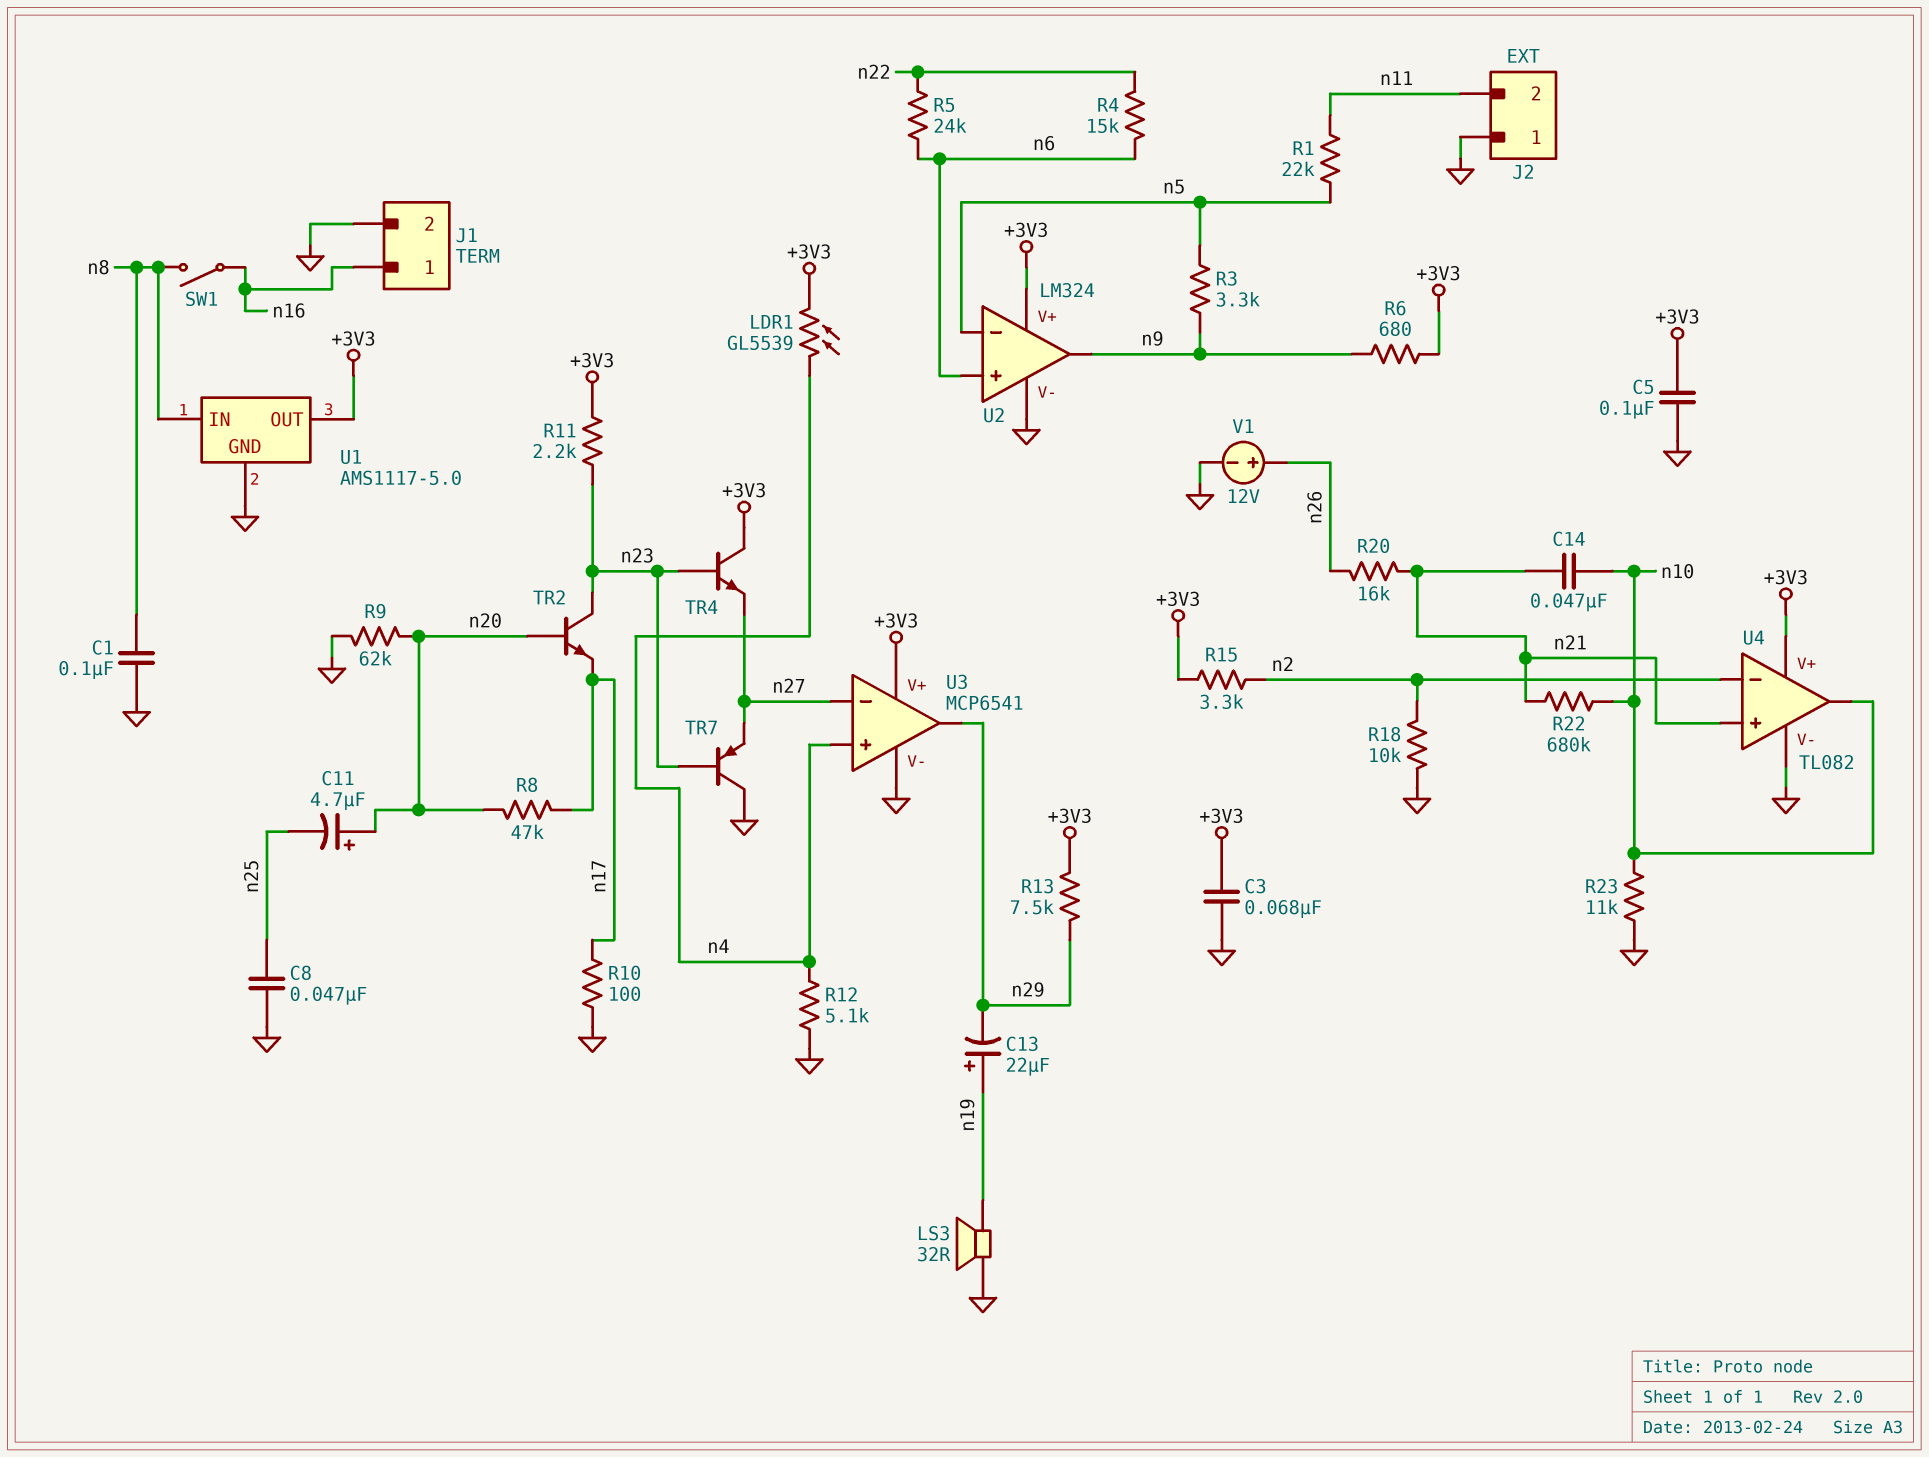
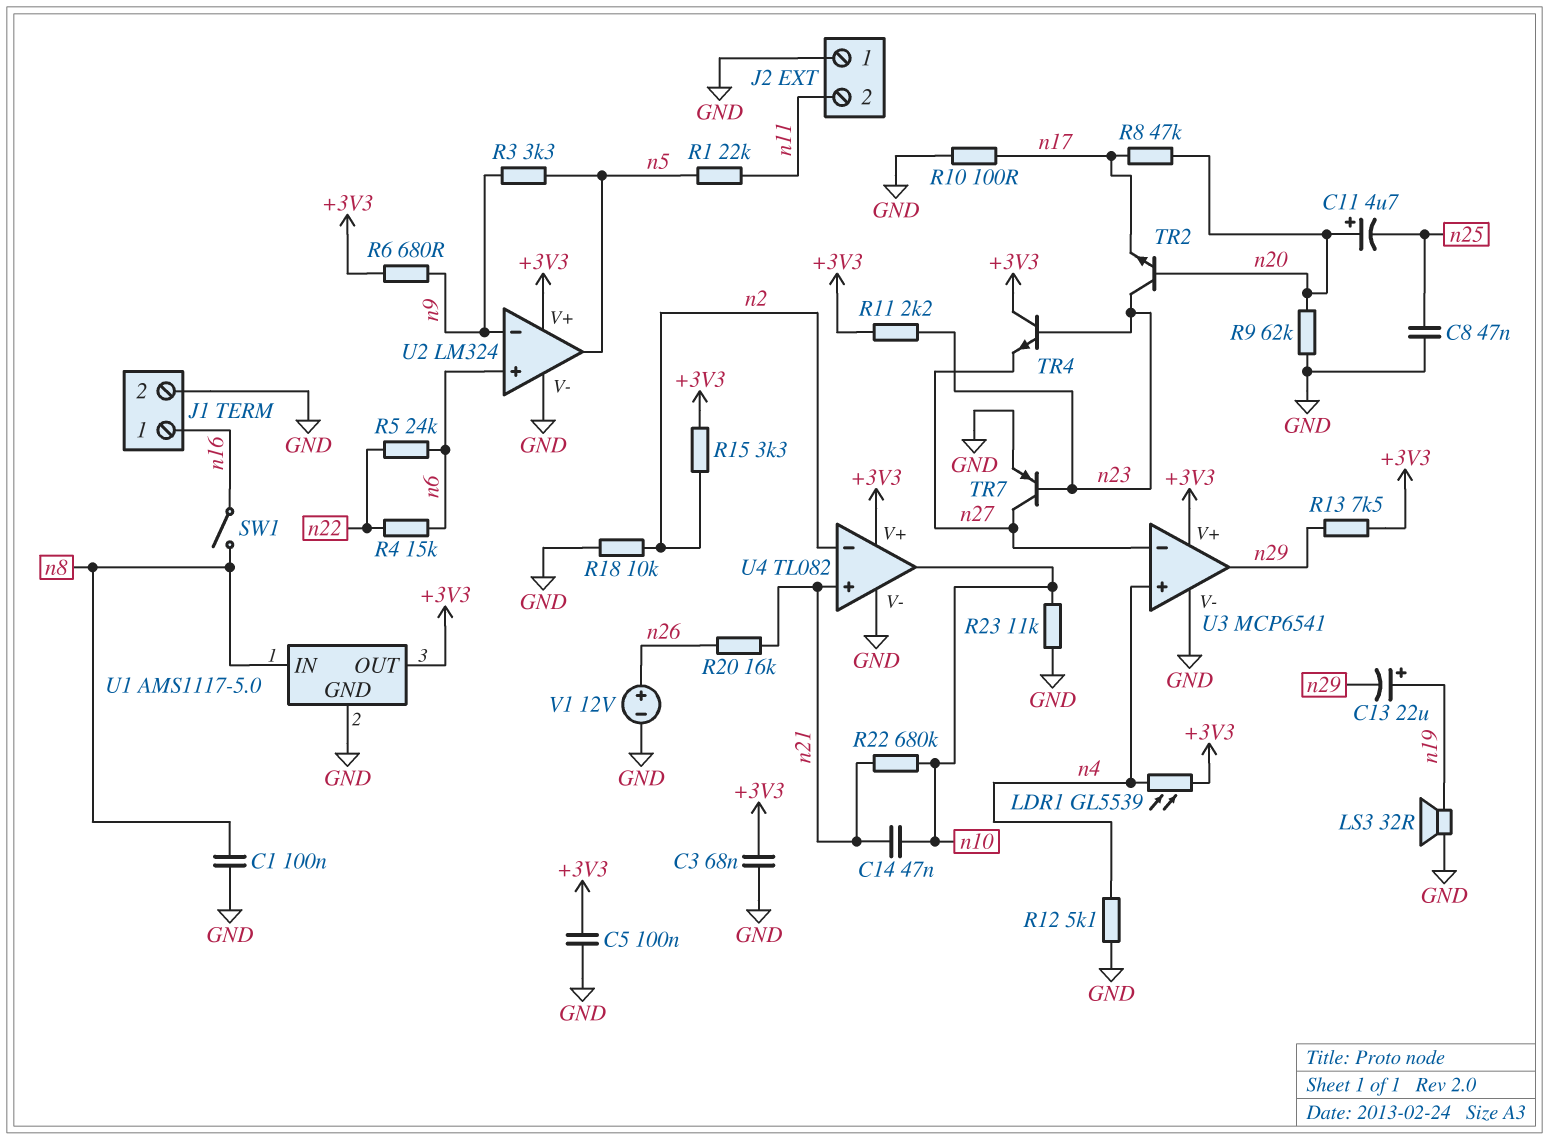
TR7: PNP (B n23, C GND, E n27) -> PNP (B n23, C n27, E GND)
U2 pin in-: n5 -> n9
U2 pin out: n9 -> n5

